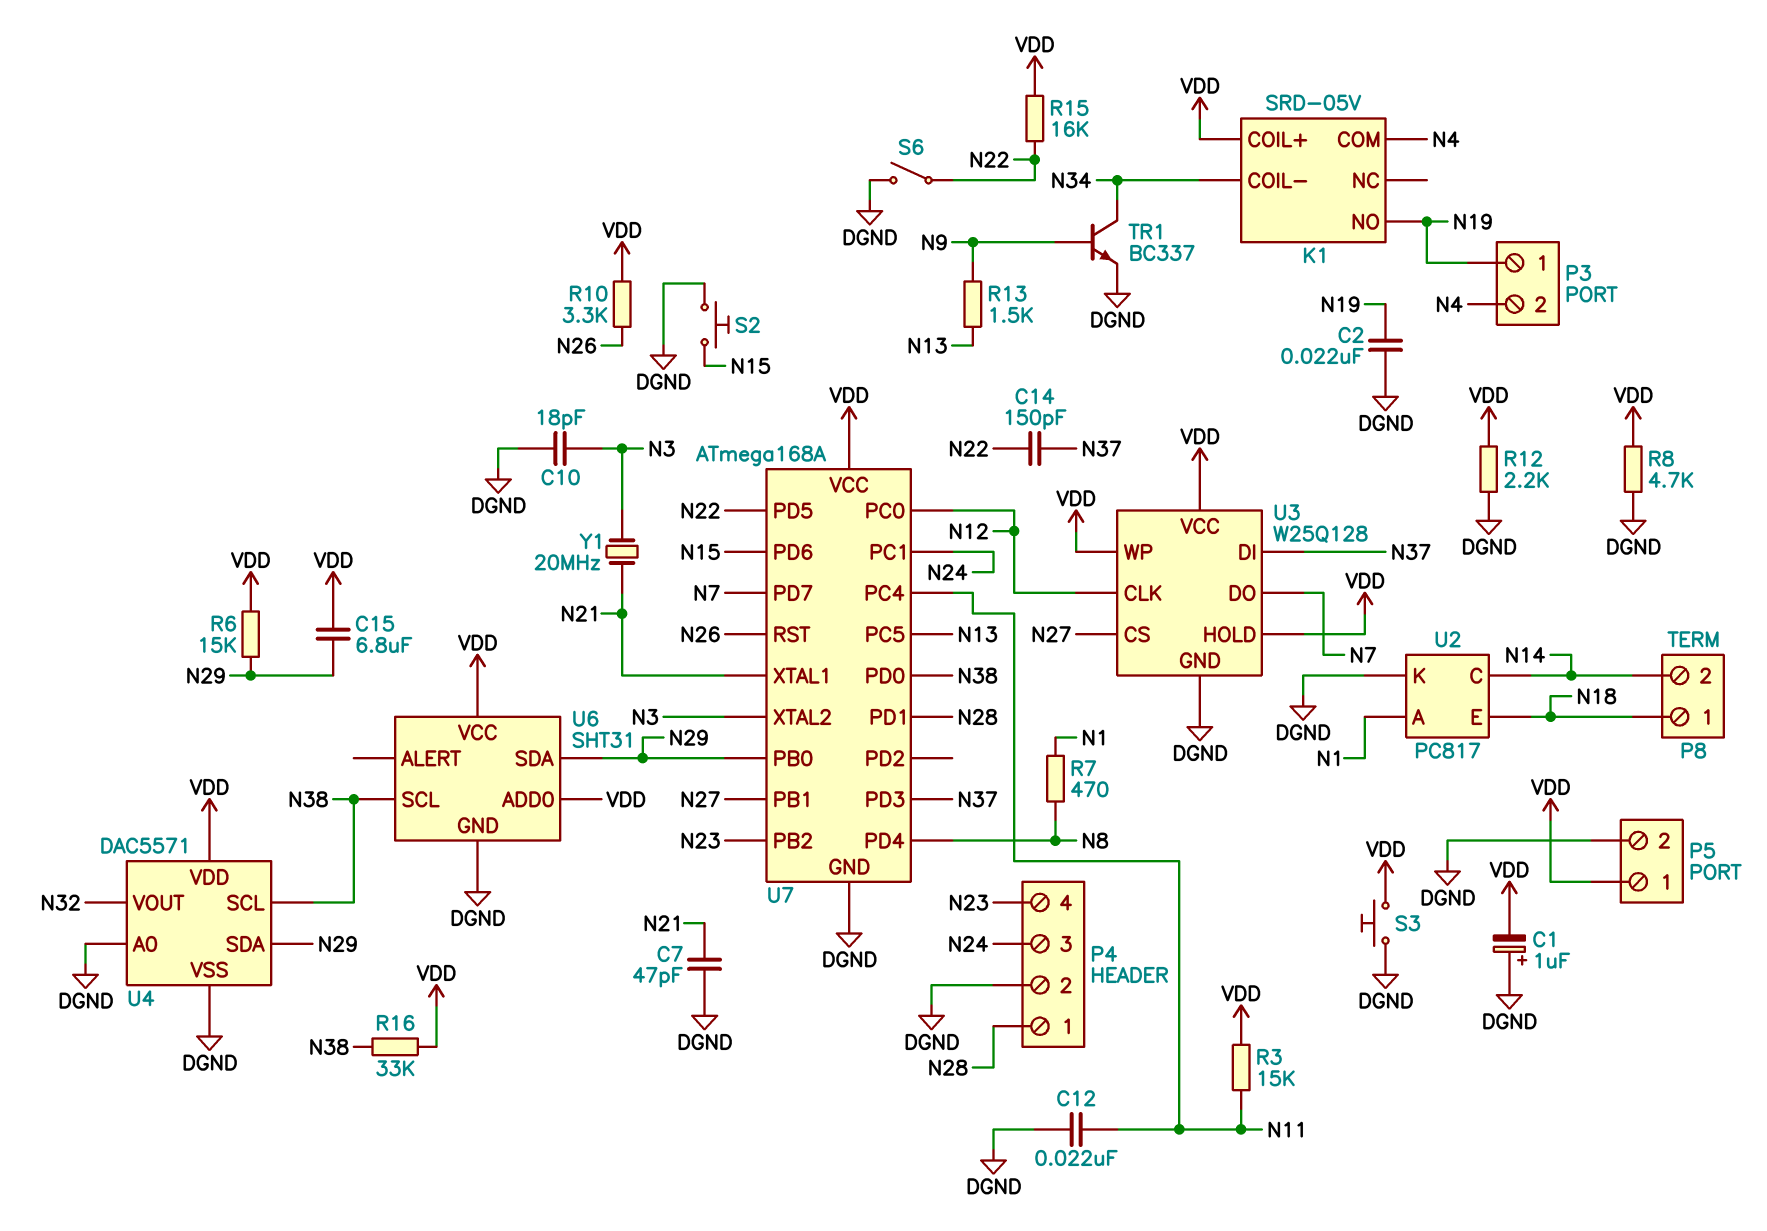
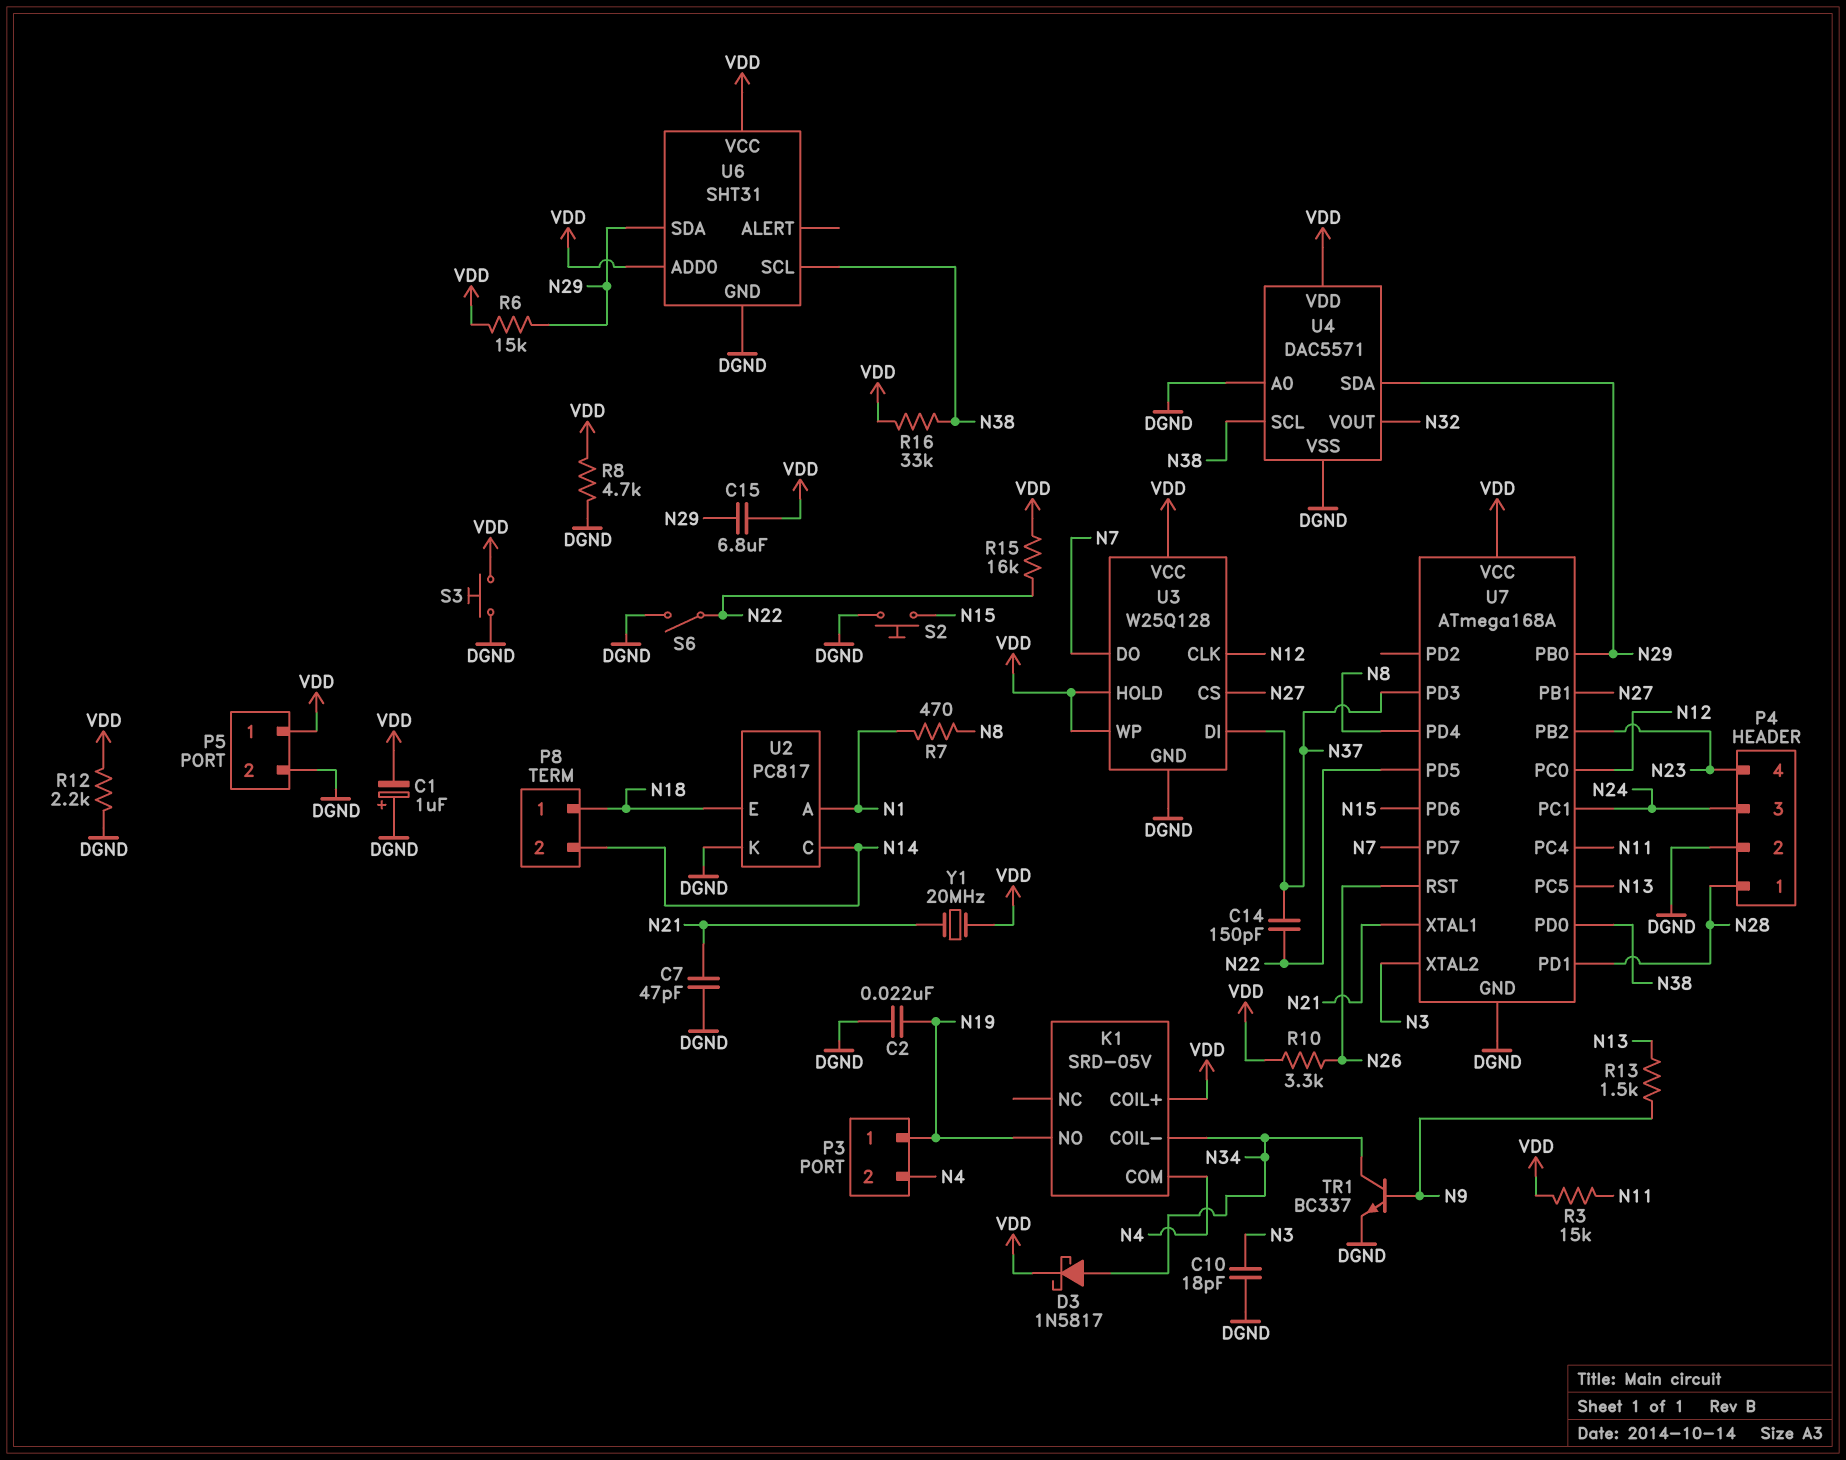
C12: 22nF (DGND, N11) -> none
D3: none -> schottky 1N5817 (A N34, K VDD)
Y1: 20MHz (N3, N21) -> 20MHz (N21, VDD)

